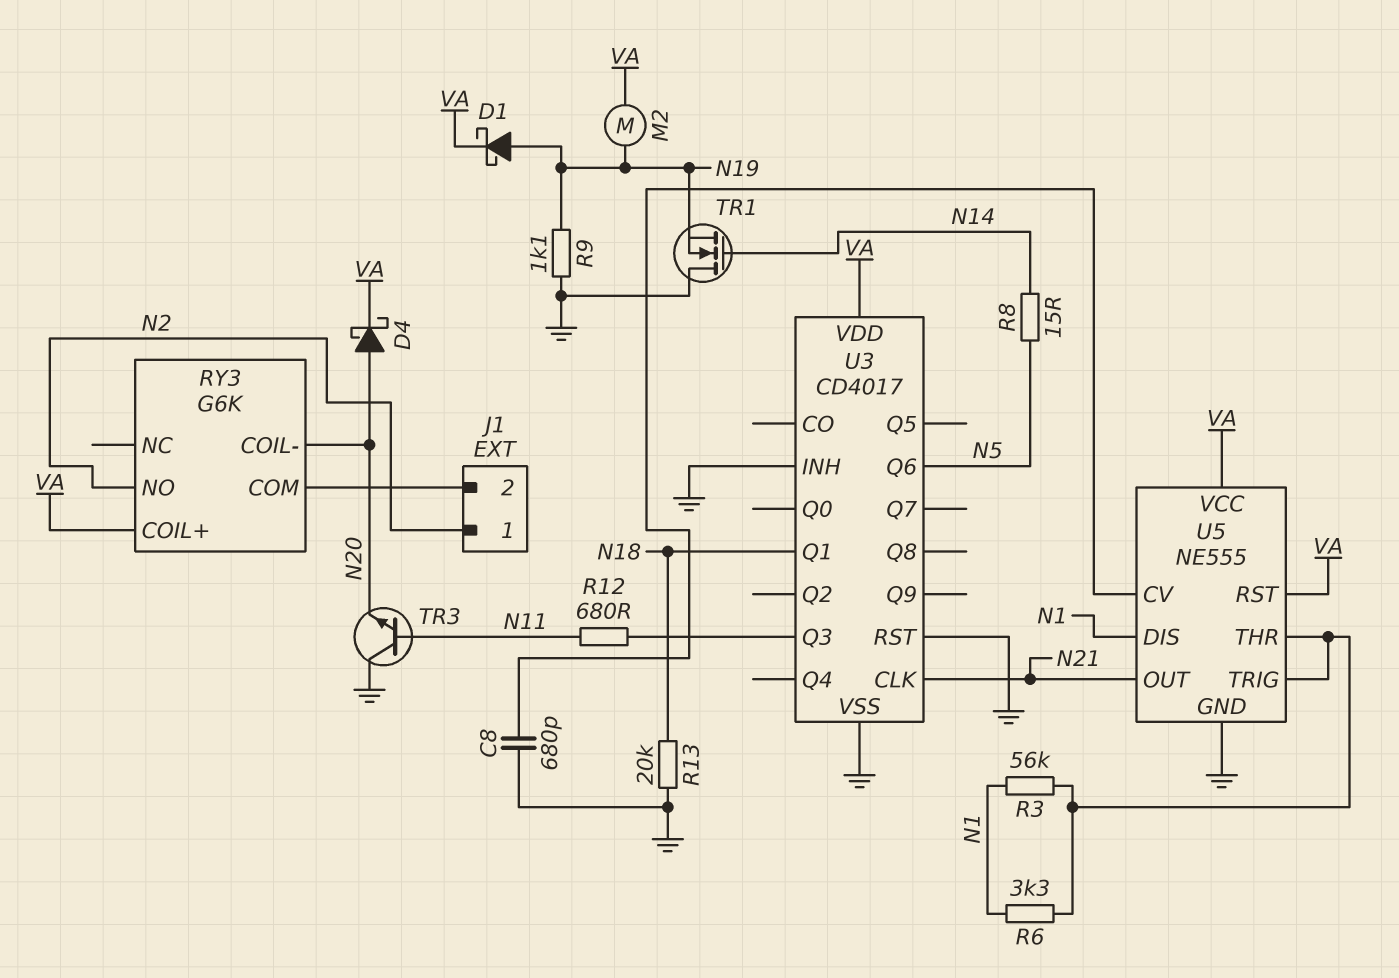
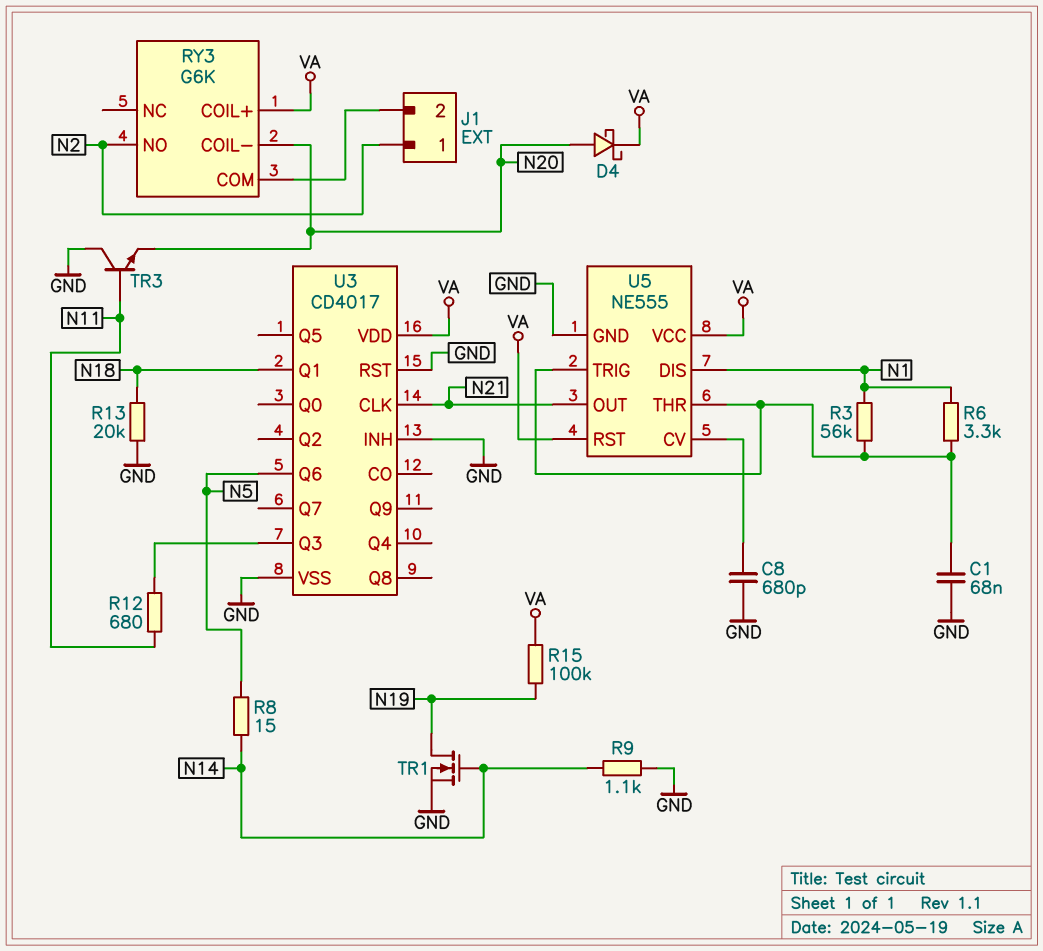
C1: none -> 68nF (GND, U5/THR)
D1: schottky (A N19, K VA) -> none
M2: motor (N19, VA) -> none
R9: 1.1k (GND, N19) -> 1.1k (GND, N14)
R15: none -> 100k (N19, VA)
TR1: NMOS (G N14, D GND, S N19) -> NMOS (G N14, D N19, S GND)

